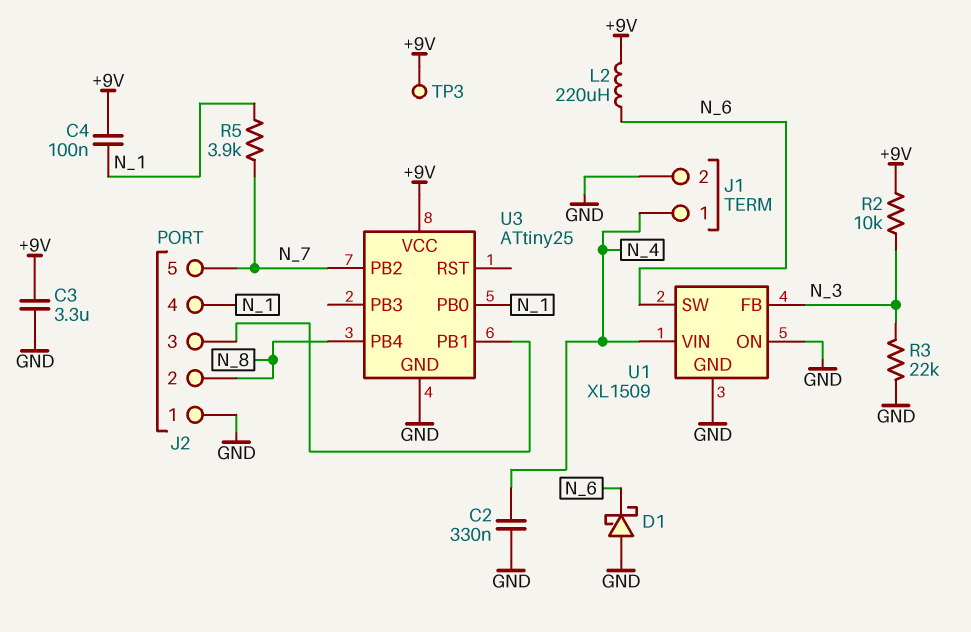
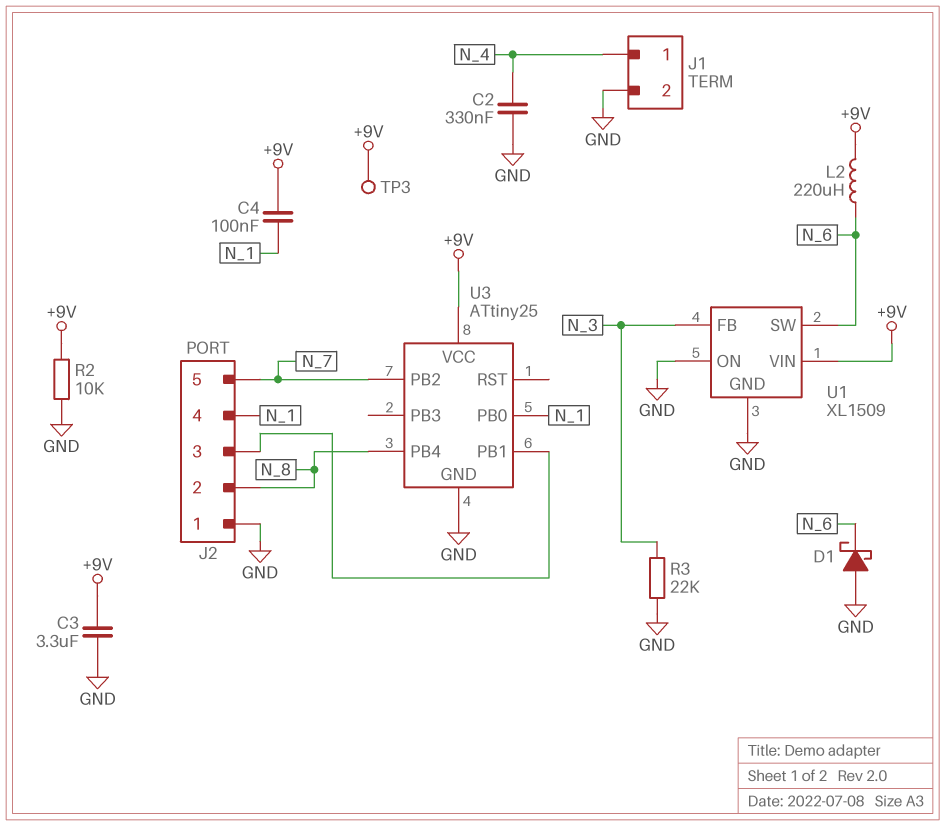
R2: 10k (+9V, N_3) -> 10k (+9V, GND)
R5: 3.9k (N_1, N_7) -> none
U1 pin VIN: N_4 -> +9V

